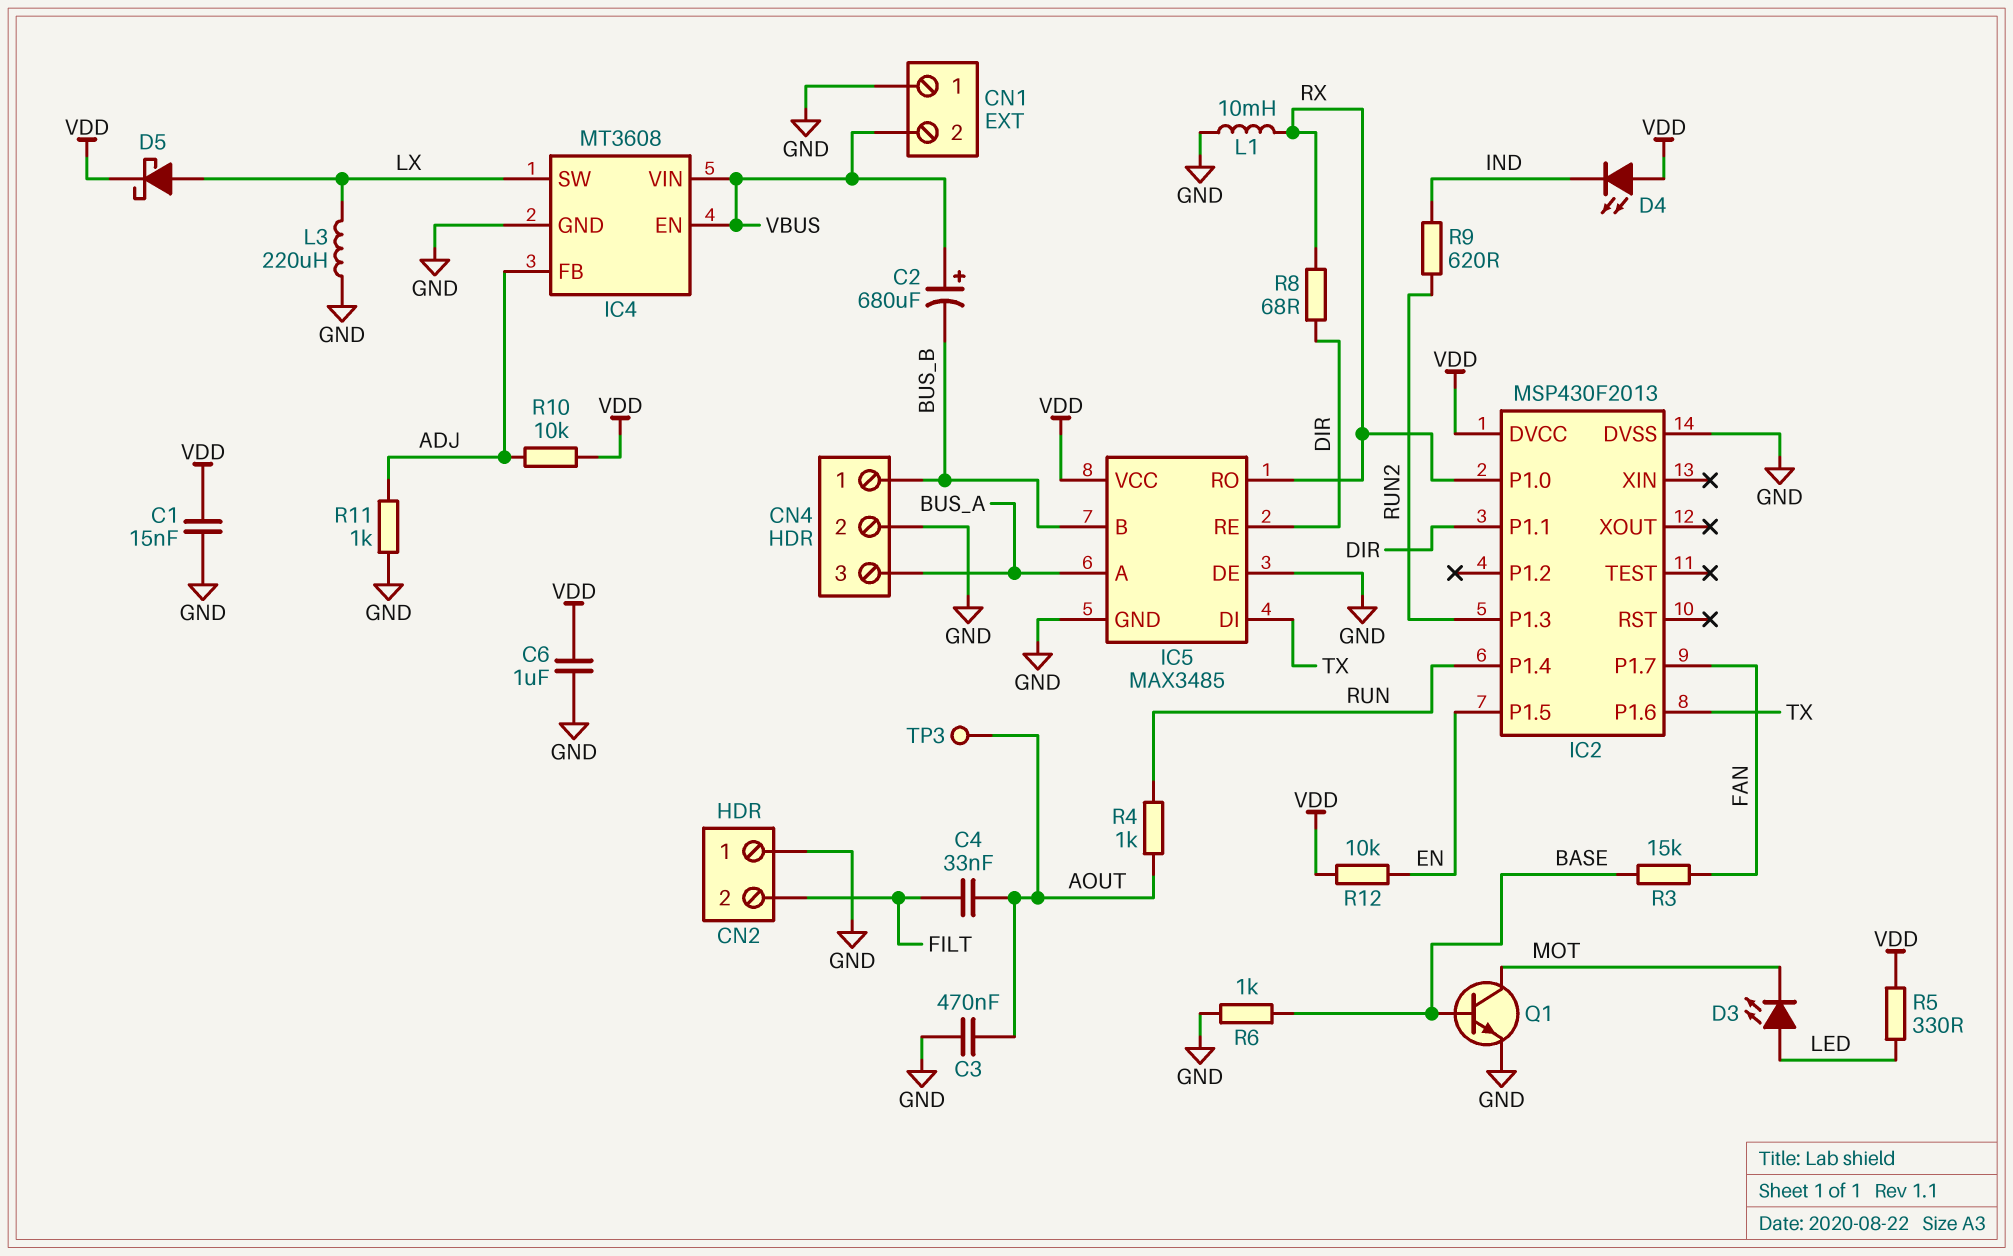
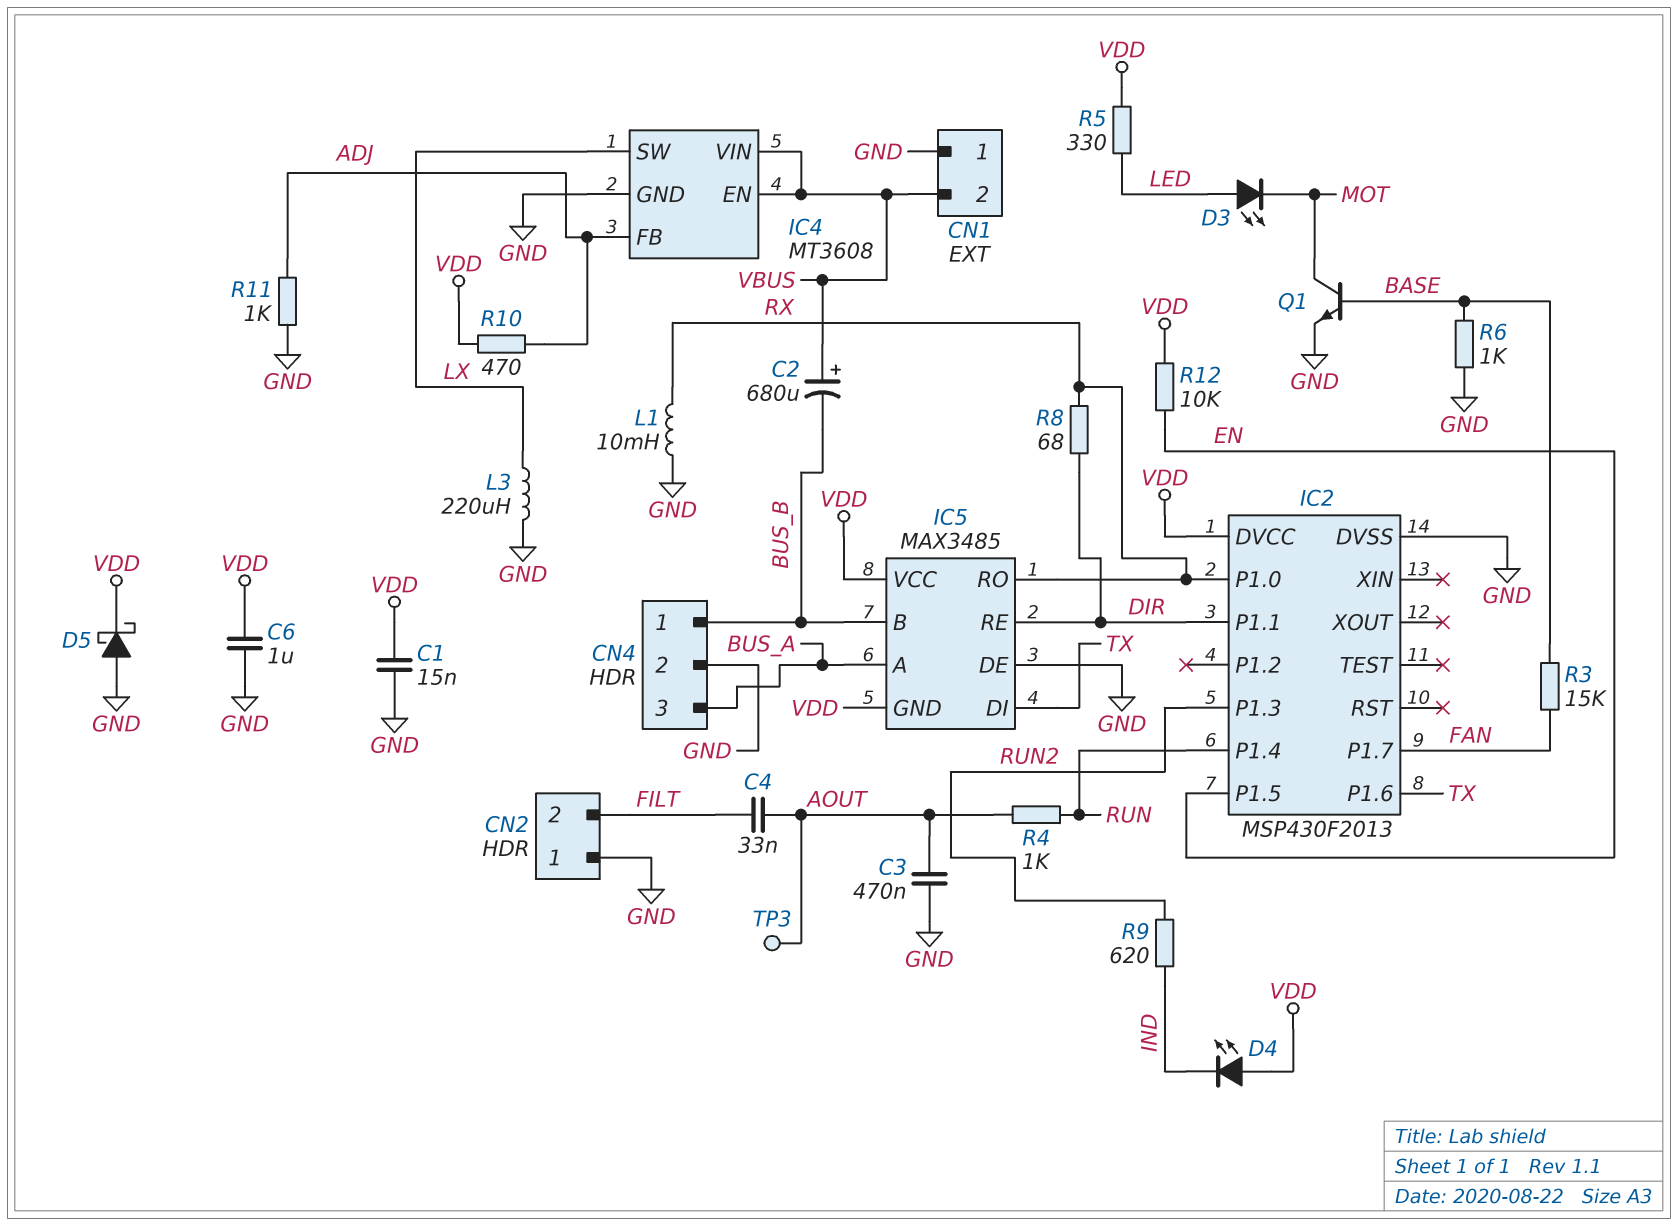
D5: schottky (A LX, K VDD) -> schottky (A GND, K VDD)
IC5 pin GND: GND -> VDD
R10: 10k (ADJ, VDD) -> 470 (ADJ, VDD)

